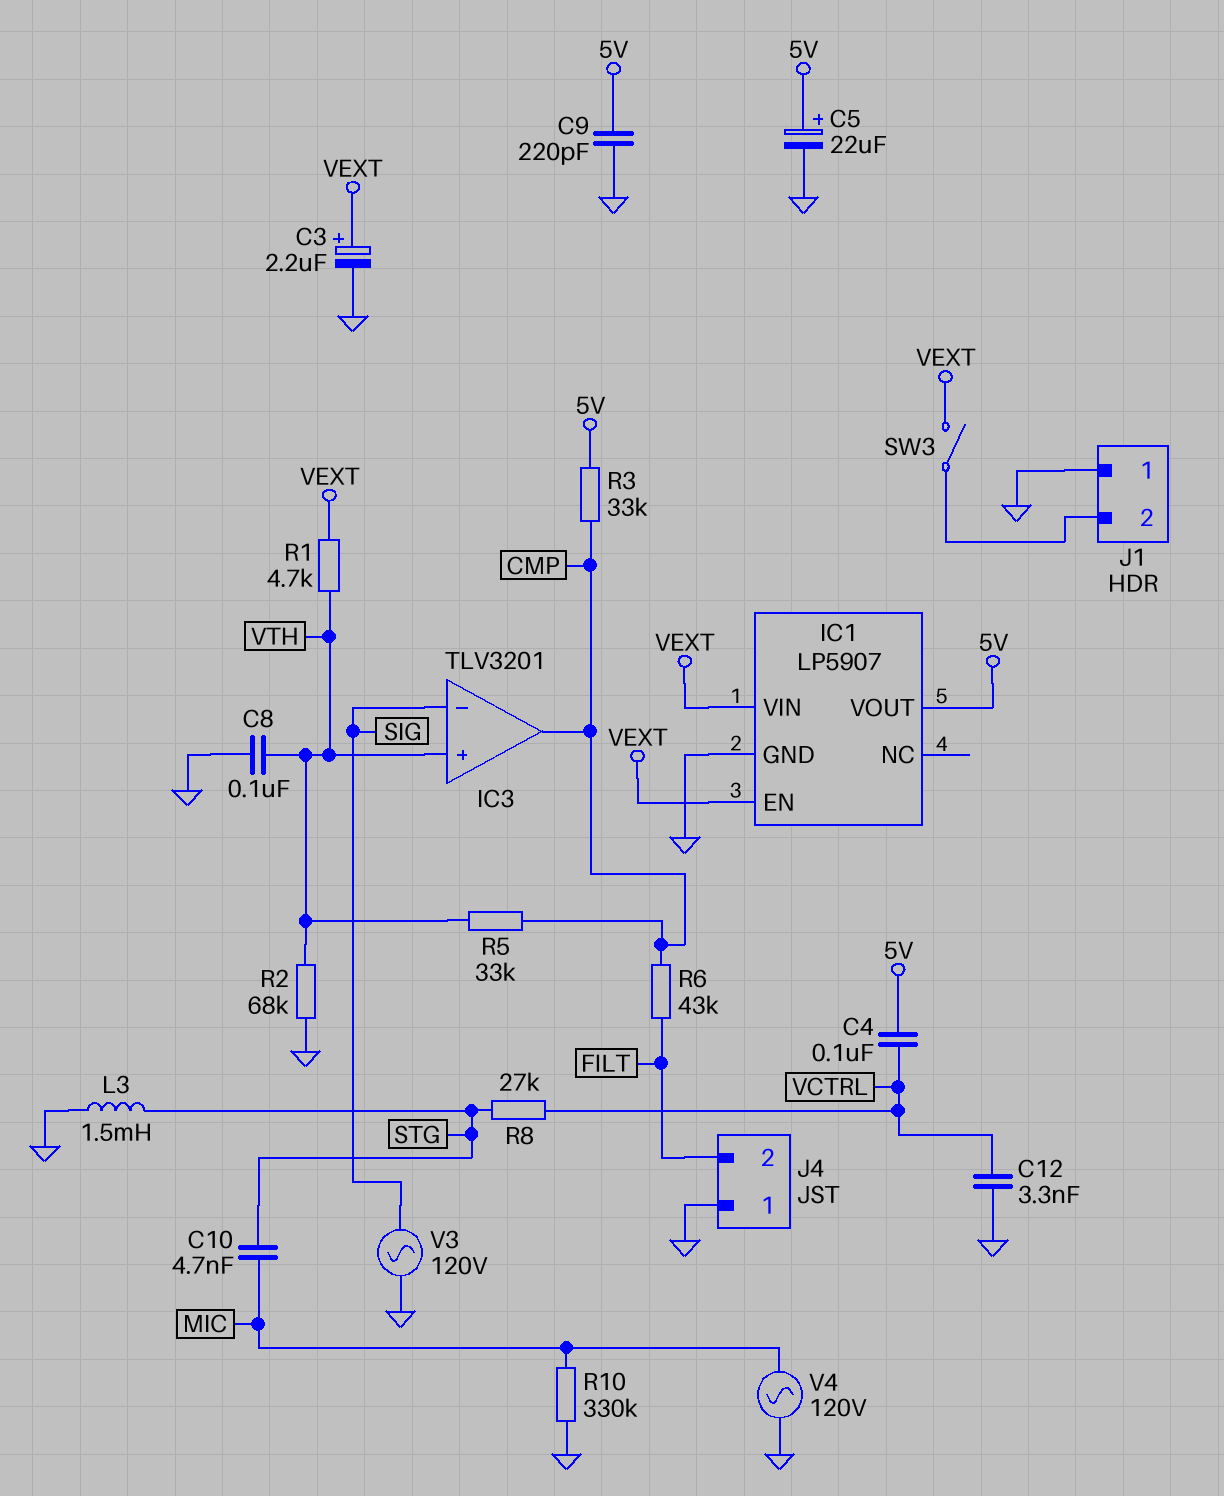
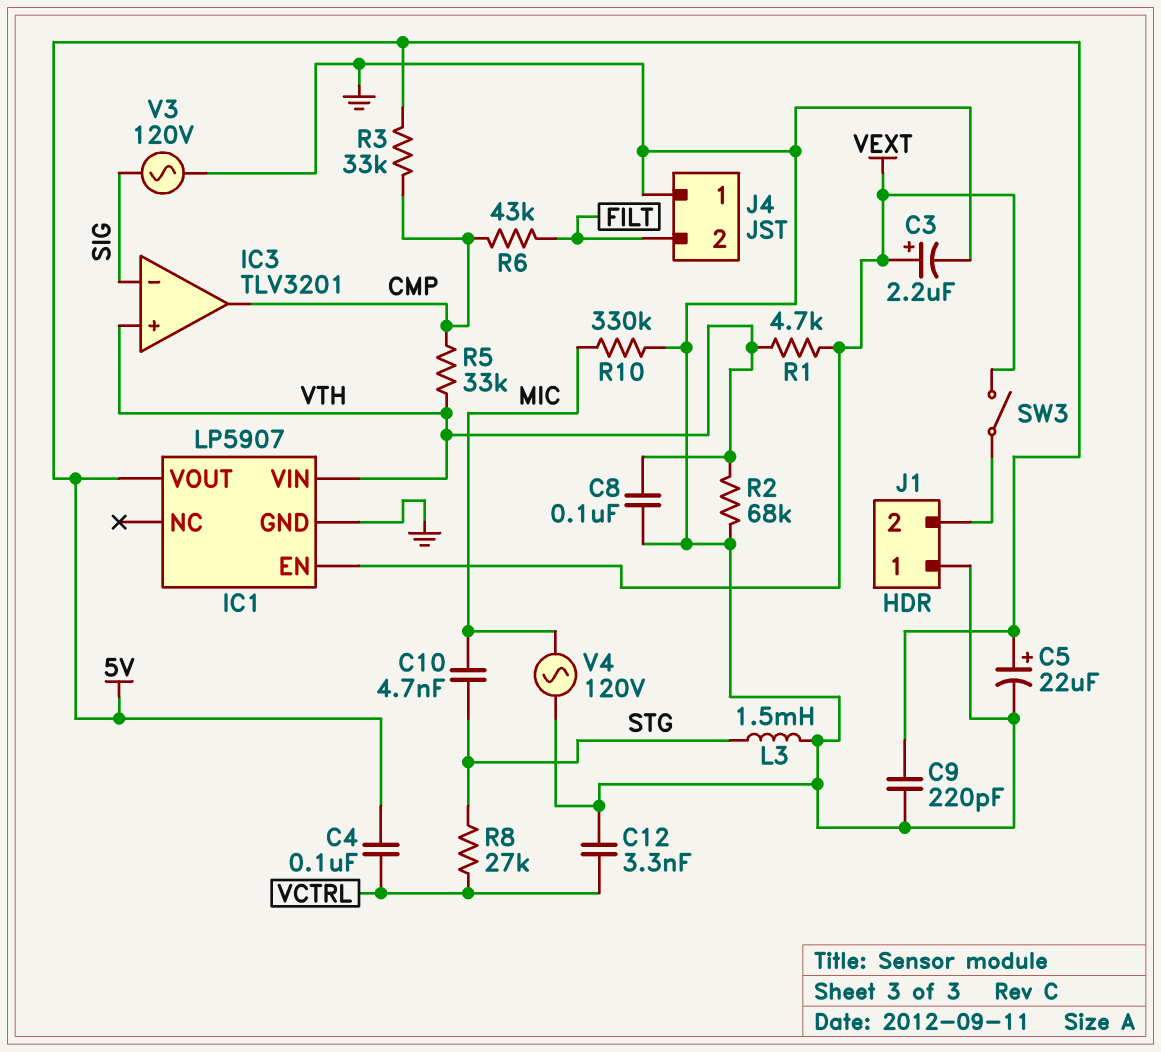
IC1 pin VIN: VEXT -> VTH

